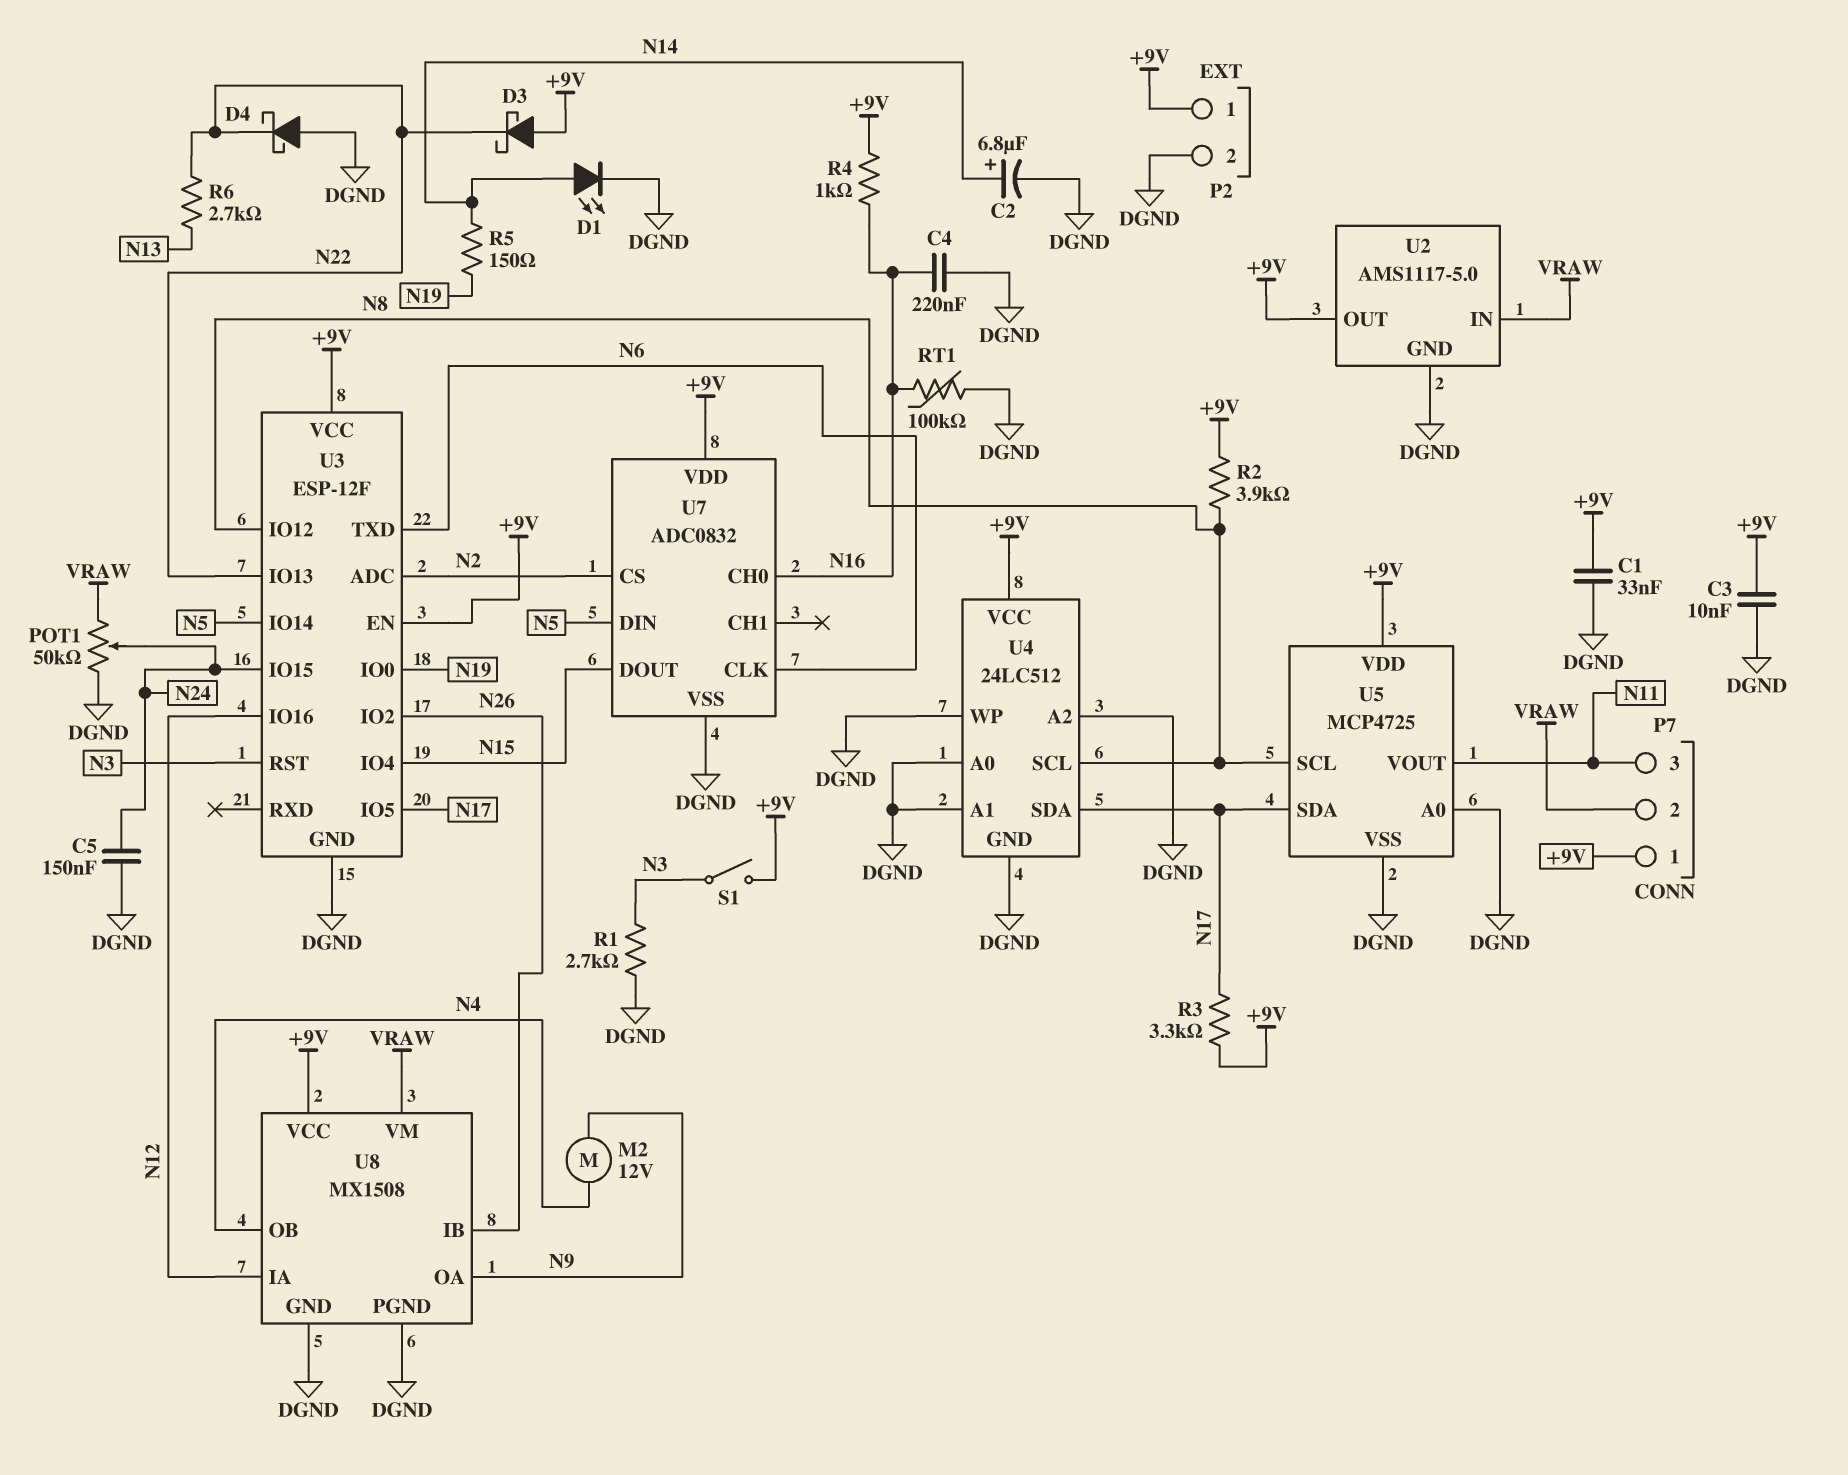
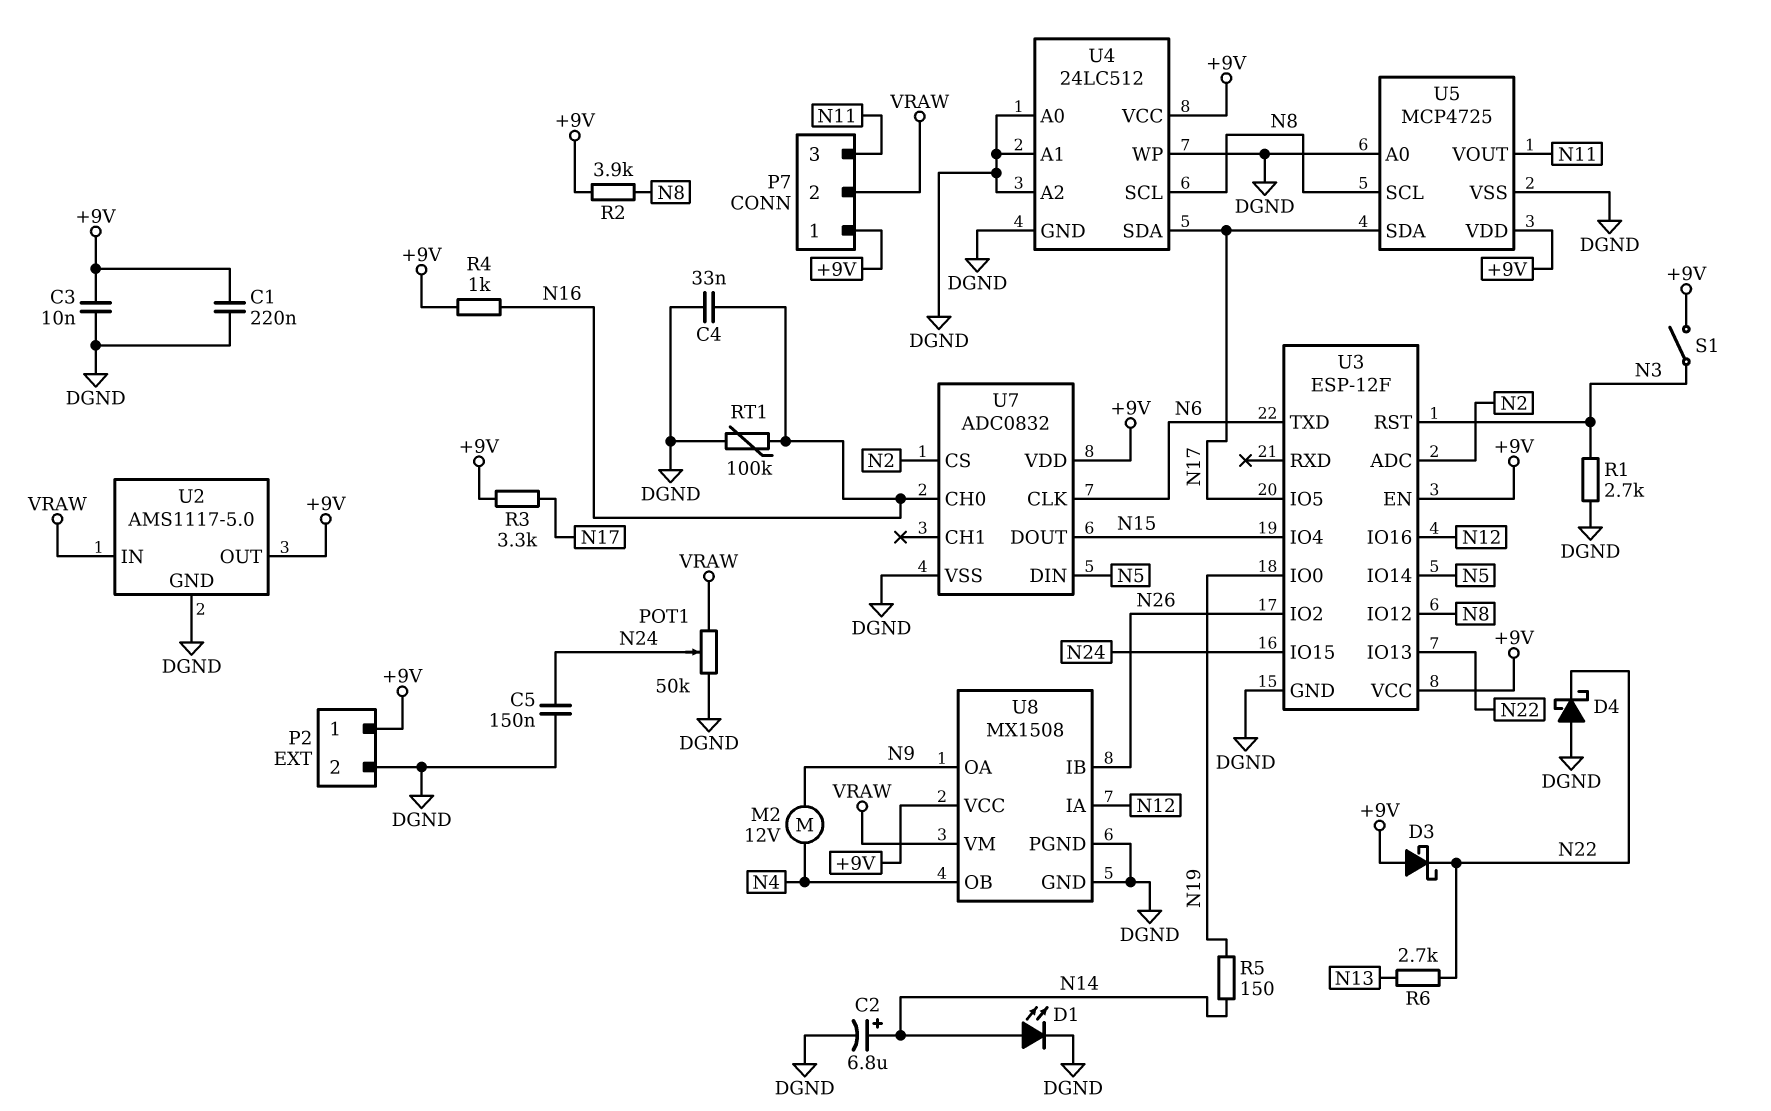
C1: 33nF (+9V, DGND) -> 220nF (+9V, DGND)
C4: 220nF (DGND, N16) -> 33nF (DGND, N16)

